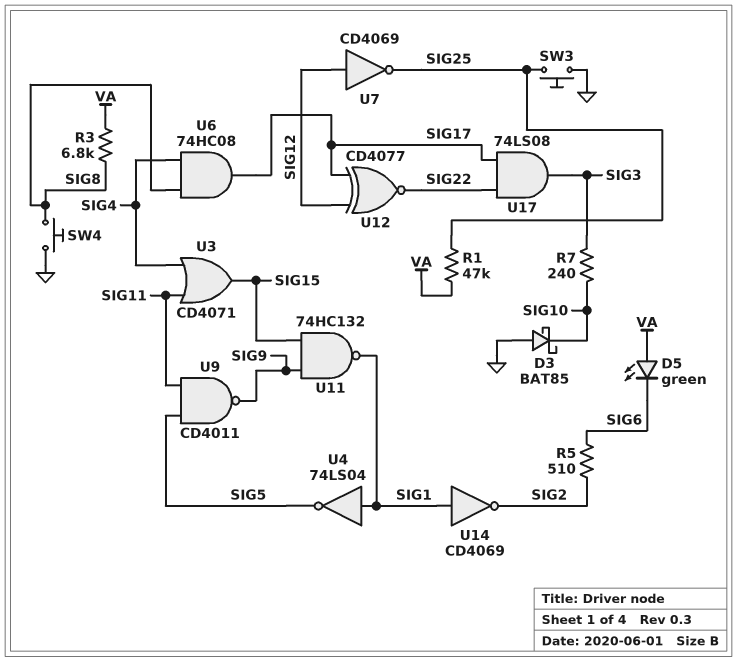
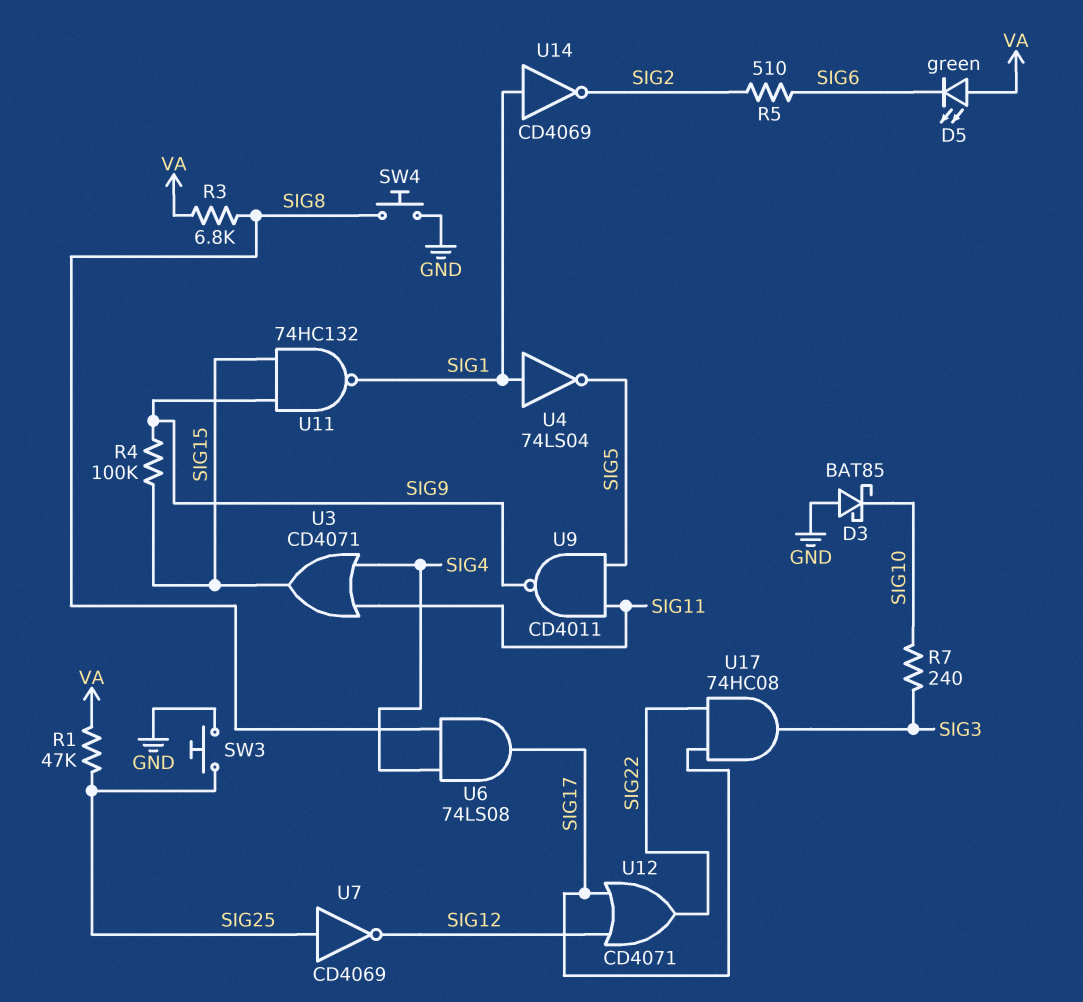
R4: none -> 100k (SIG9, SIG15)
U6: AND 74HC08 (in SIG4, in SIG8, out SIG17) -> AND 74LS08 (in SIG4, in SIG8, out SIG17)
U7: NOT CD4069 (in SIG12, out SIG25) -> NOT CD4069 (in SIG25, out SIG12)
U12: XNOR CD4077 (in SIG12, in SIG17, out SIG22) -> OR CD4071 (in SIG12, in SIG17, out SIG22)
U17: AND 74LS08 (in SIG17, in SIG22, out SIG3) -> AND 74HC08 (in SIG17, in SIG22, out SIG3)

